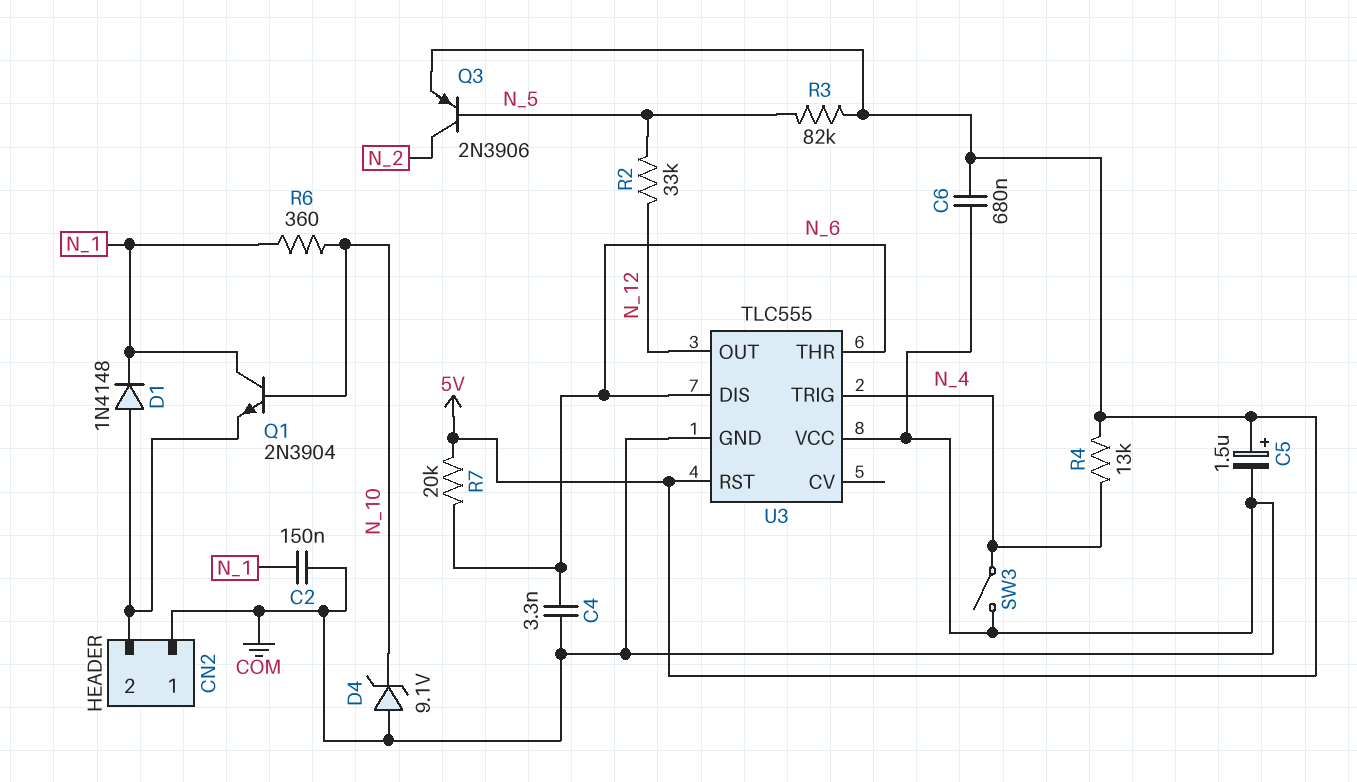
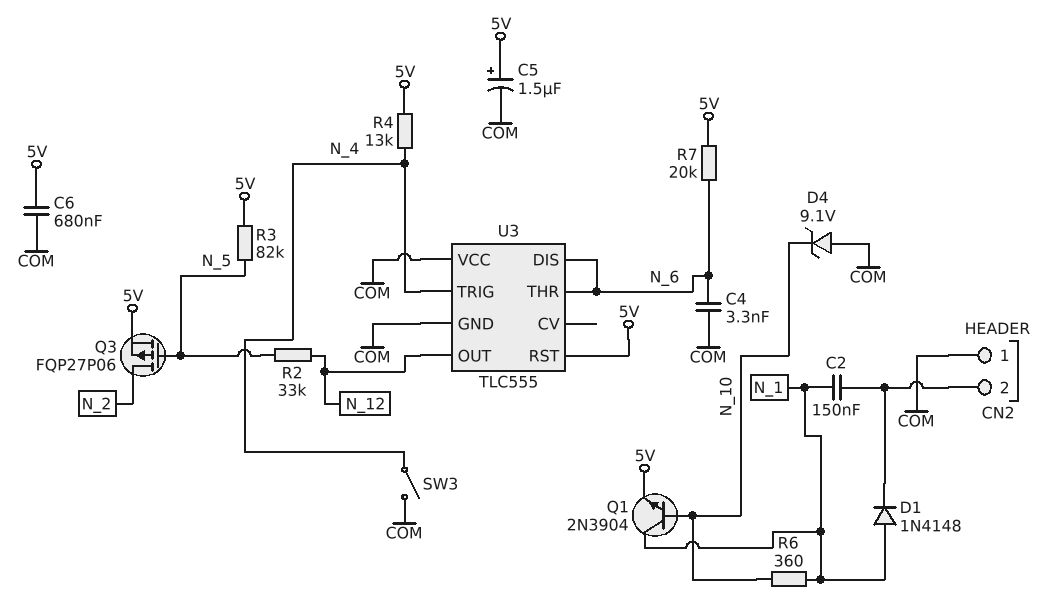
C2: 150nF (COM, N_1) -> 150nF (CN2/2, N_1)
D1: diode 1N4148 (A CN2/2, K N_1) -> diode 1N4148 (A N_1, K CN2/2)
Q1: NPN 2N3904 (B N_10, C N_1, E CN2/2) -> NPN 2N3904 (B N_10, C N_1, E 5V)
Q3: PNP 2N3906 (B N_5, C N_2, E 5V) -> PMOS FQP27P06 (G N_5, D N_2, S 5V)

